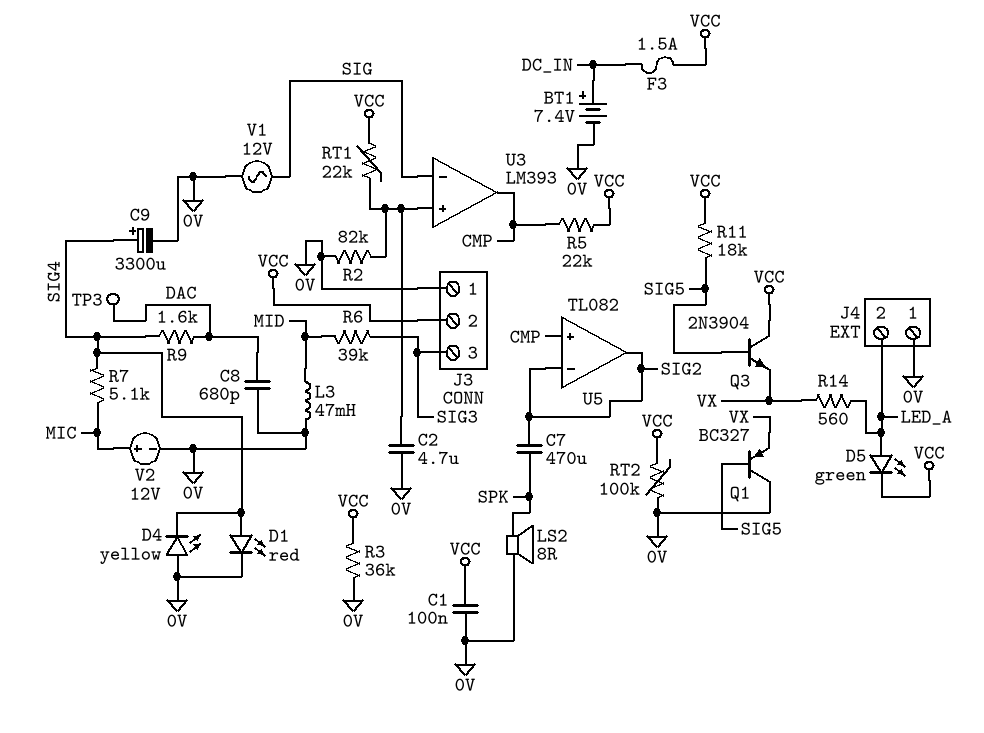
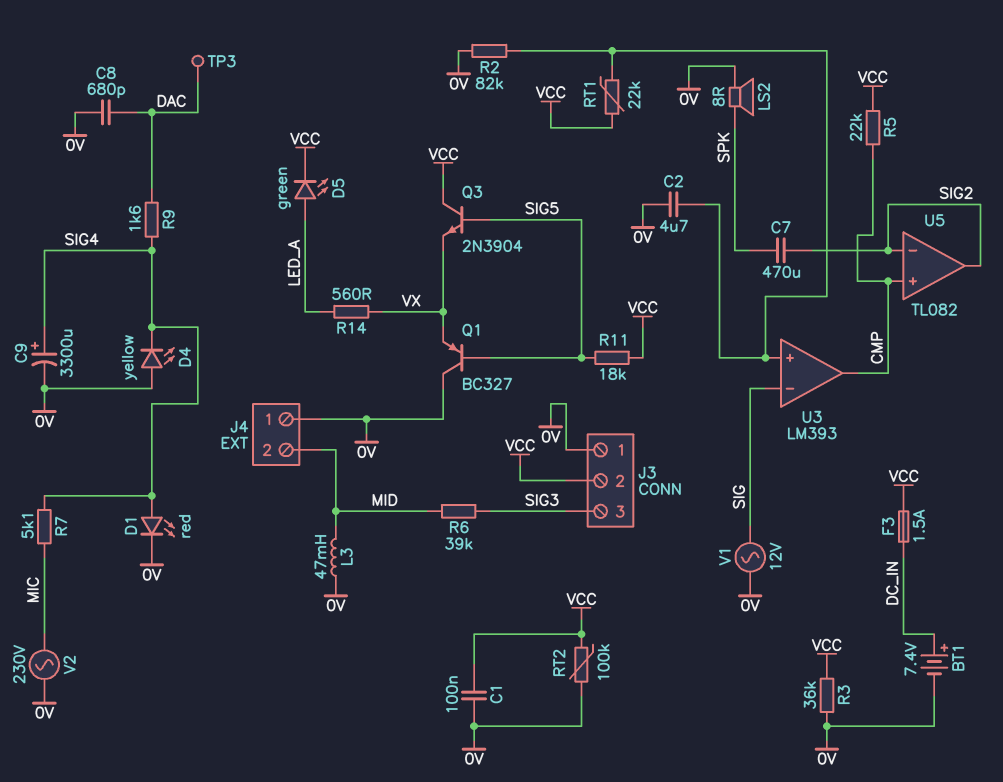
J4 pin 2: LED_A -> MID
V2: 12V (plus MIC, minus 0V) -> AC 230V (0V, MIC)

